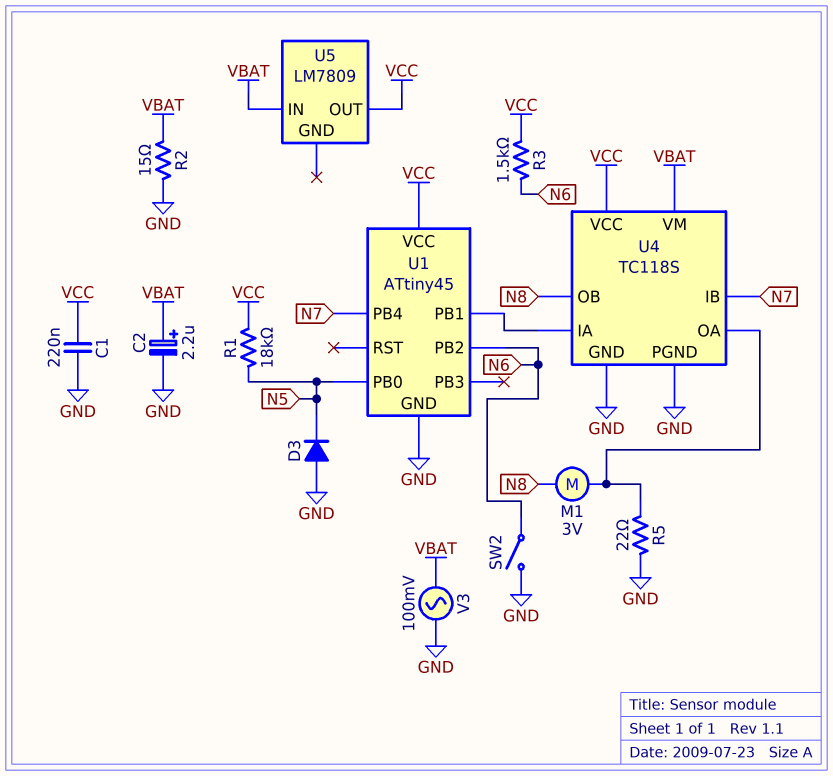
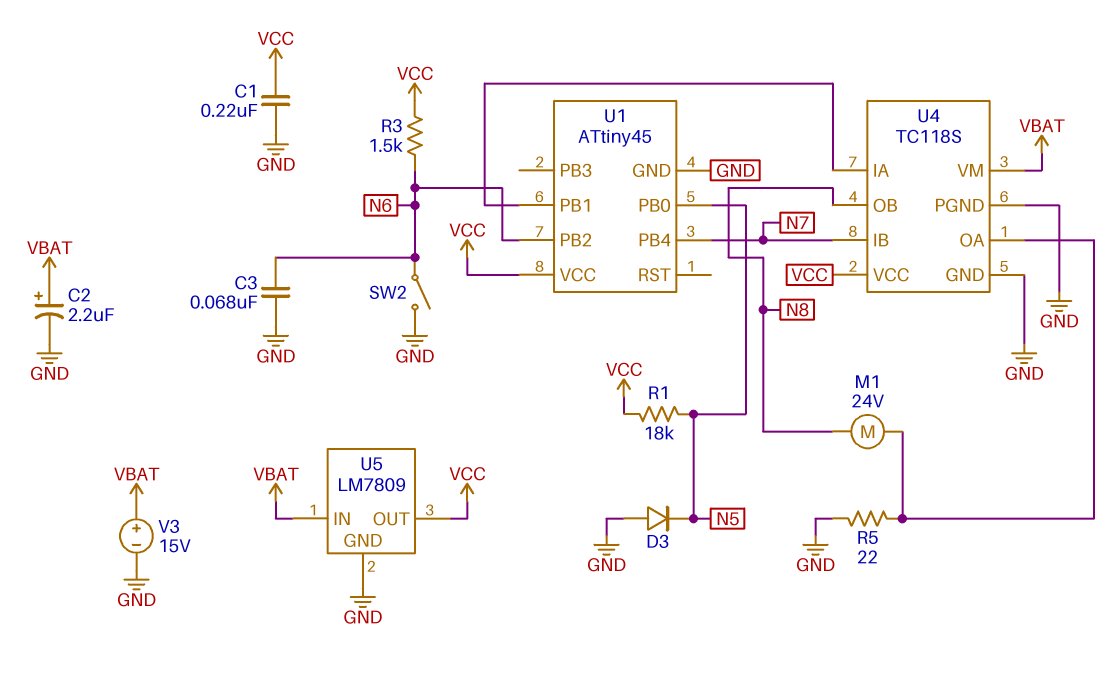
C3: none -> 68nF (GND, N6)
M1: motor 3V (N8, U4/OA) -> motor 24V (N8, U4/OA)
R2: 15 (GND, VBAT) -> none
U5 pin GND: none -> GND
V3: AC 100mV (GND, VBAT) -> 15V (plus VBAT, minus GND)

